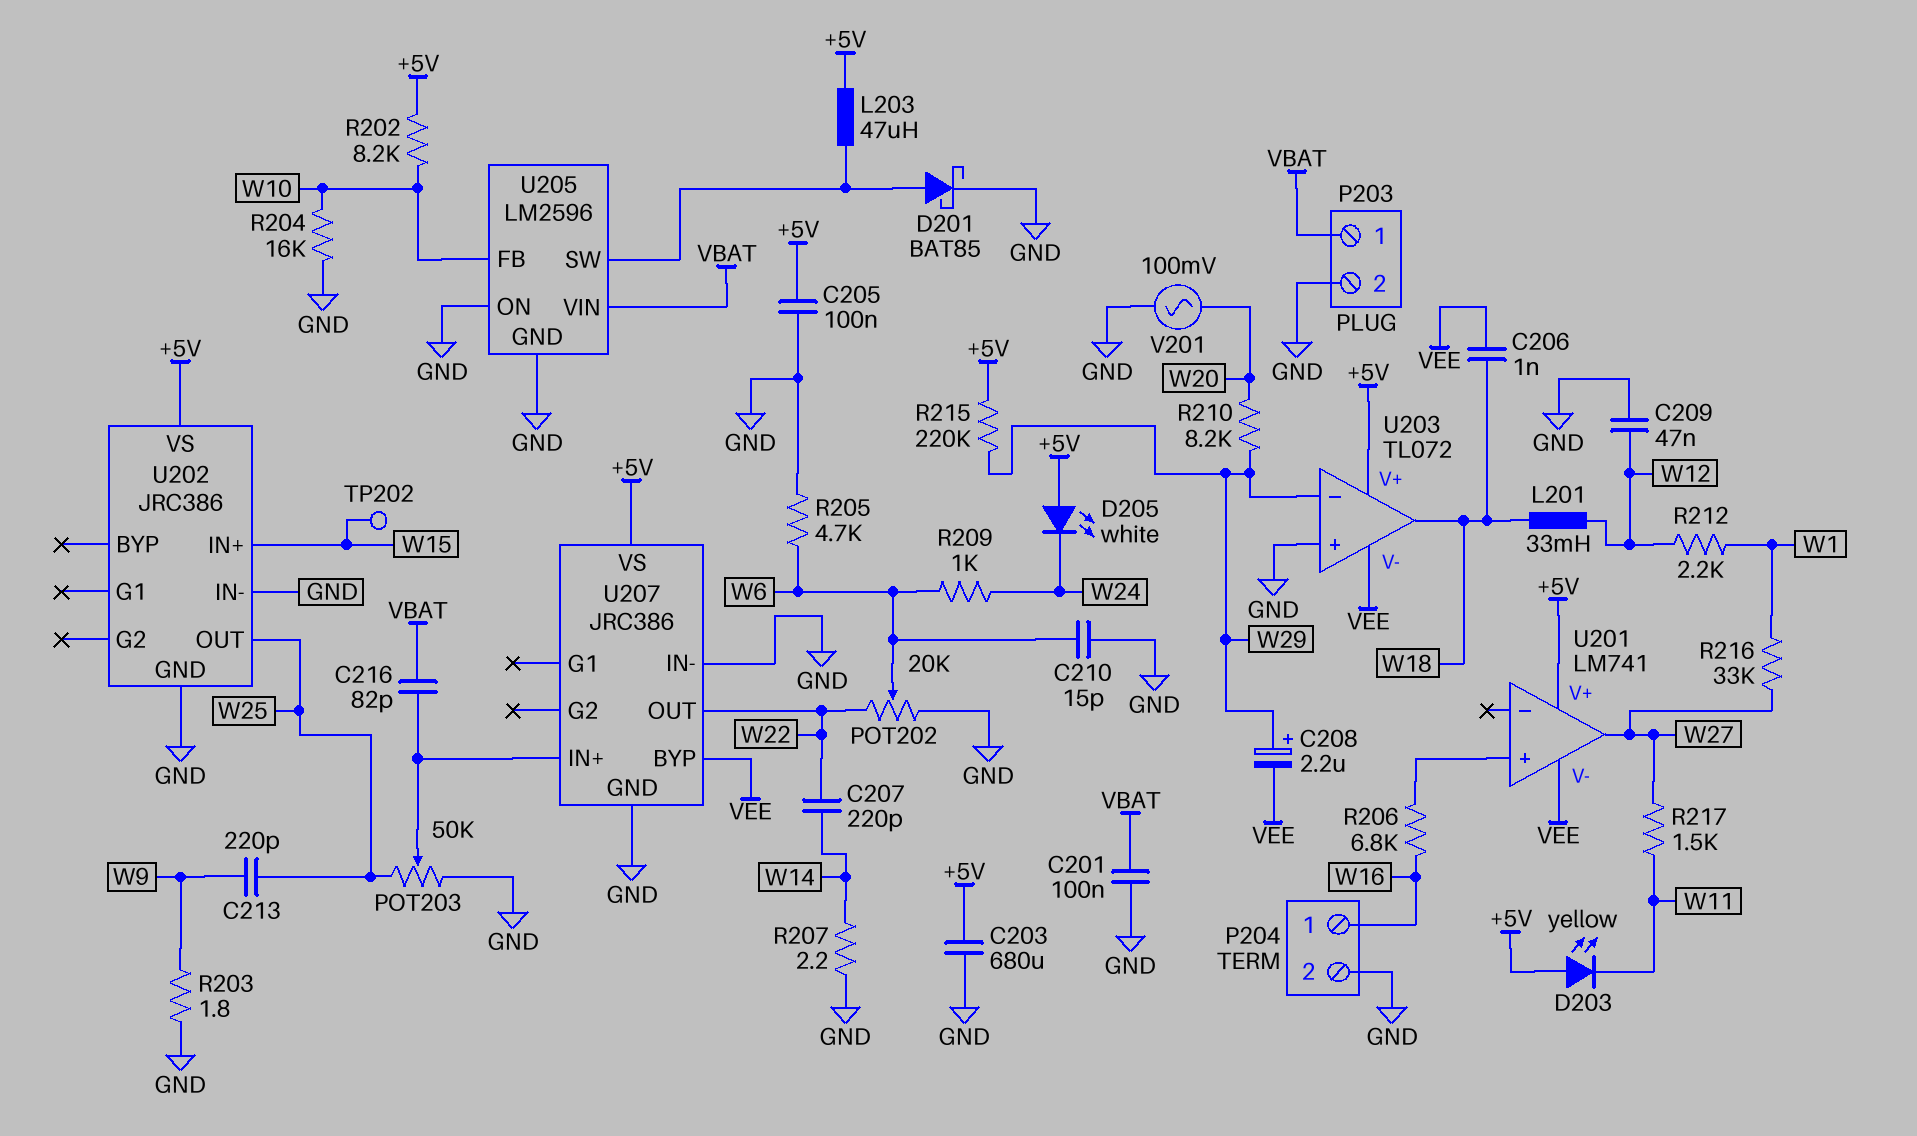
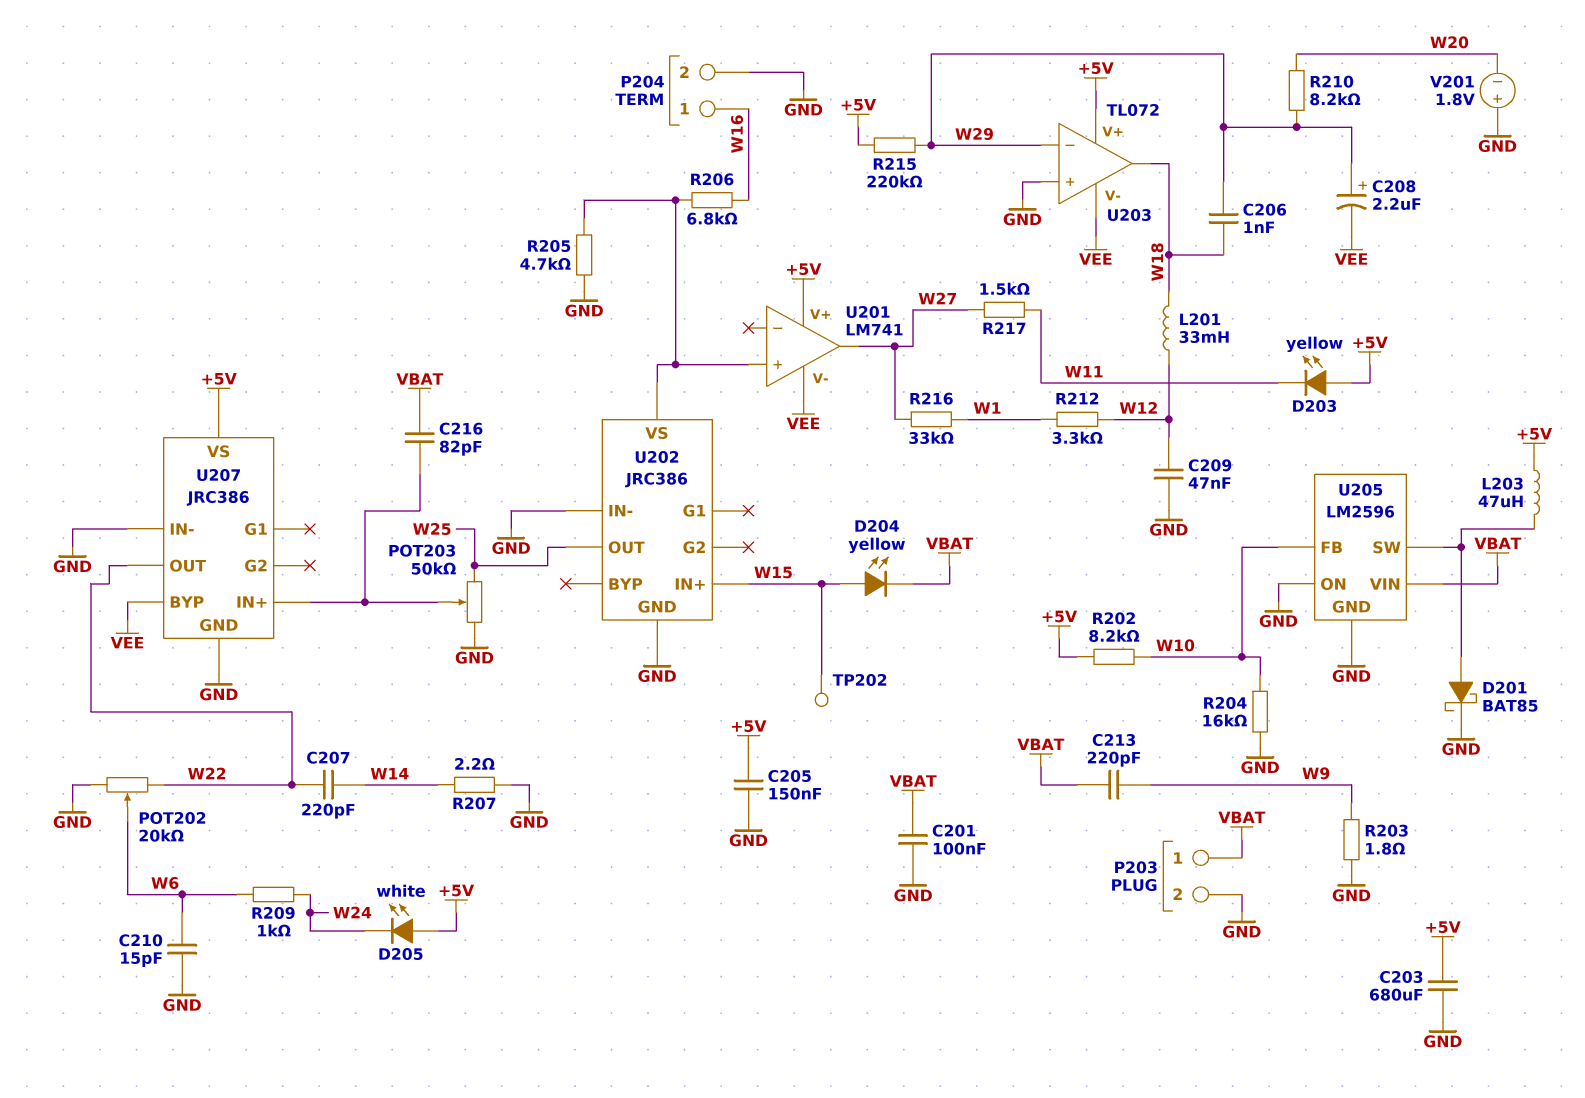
C205: 100nF (+5V, GND) -> 150nF (+5V, GND)
C206: 1nF (VEE, W18) -> 1nF (W18, W29)
C213: 220pF (W9, W25) -> 220pF (VBAT, W9)
D204: none -> LED yellow (A W15, K VBAT)
R205: 4.7k (GND, W6) -> 4.7k (GND, U201/in+)
R212: 2.2k (W1, W12) -> 3.3k (W1, W12)
U202 pin VS: +5V -> U201/in+
V201: AC 100mV (GND, W20) -> 1.8V (plus GND, minus W20)

